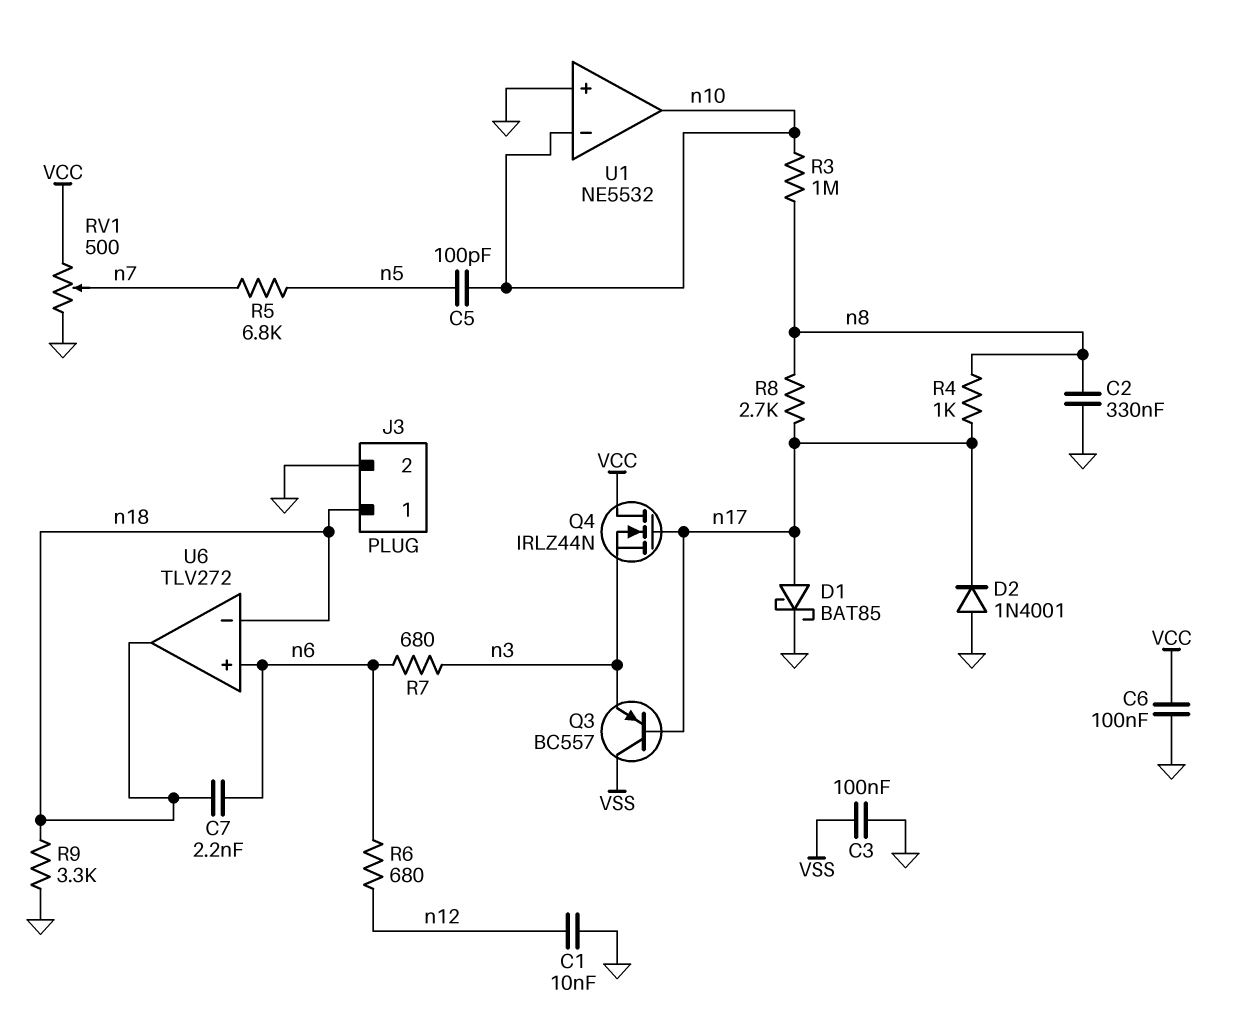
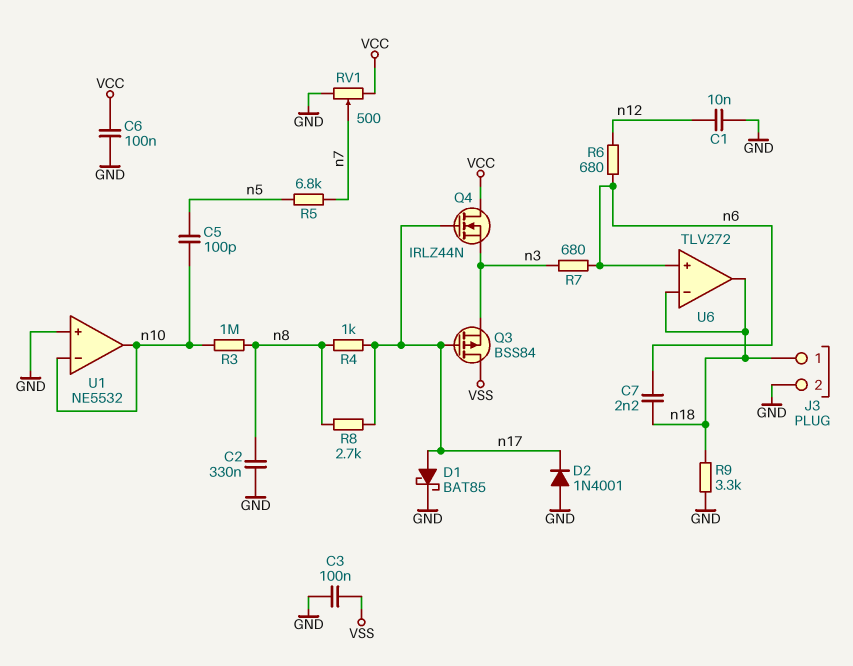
Q3: PNP BC557 (B n17, C VSS, E n3) -> PMOS BSS84 (G n17, D VSS, S n3)

